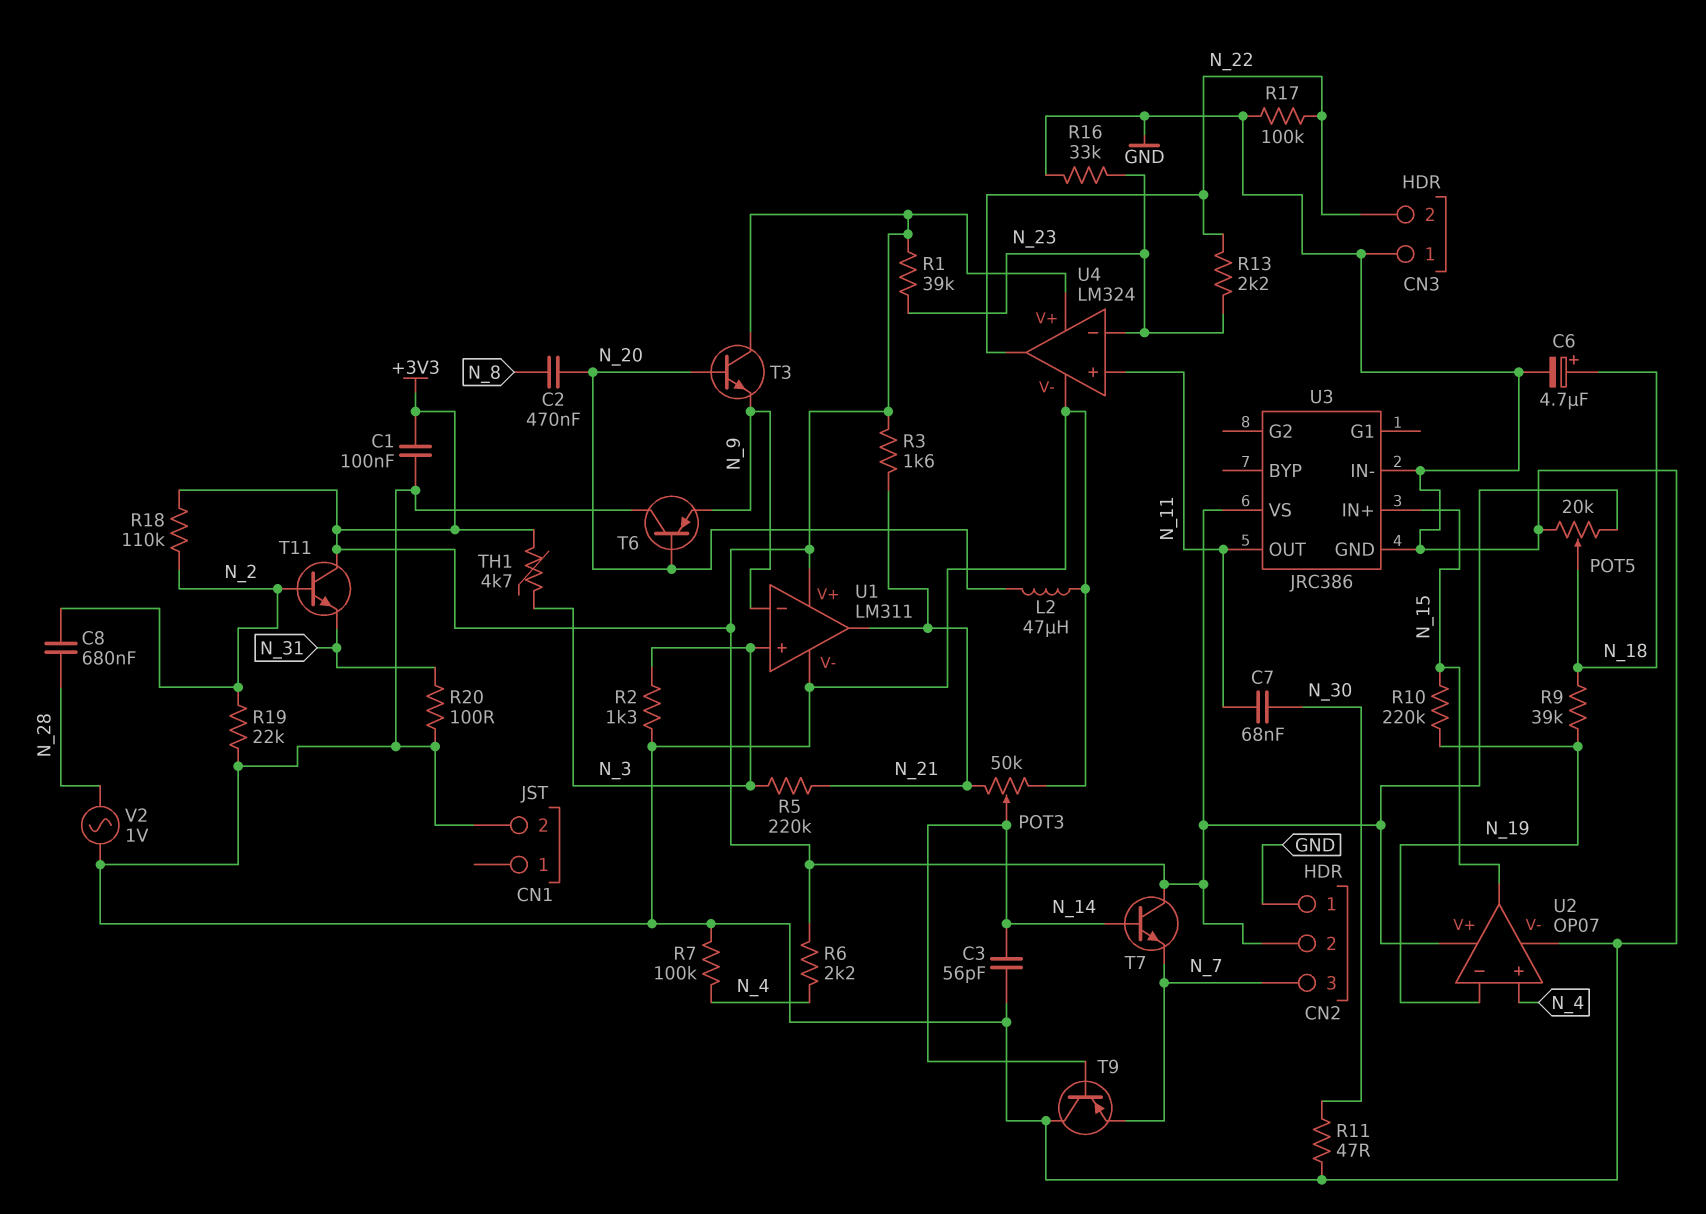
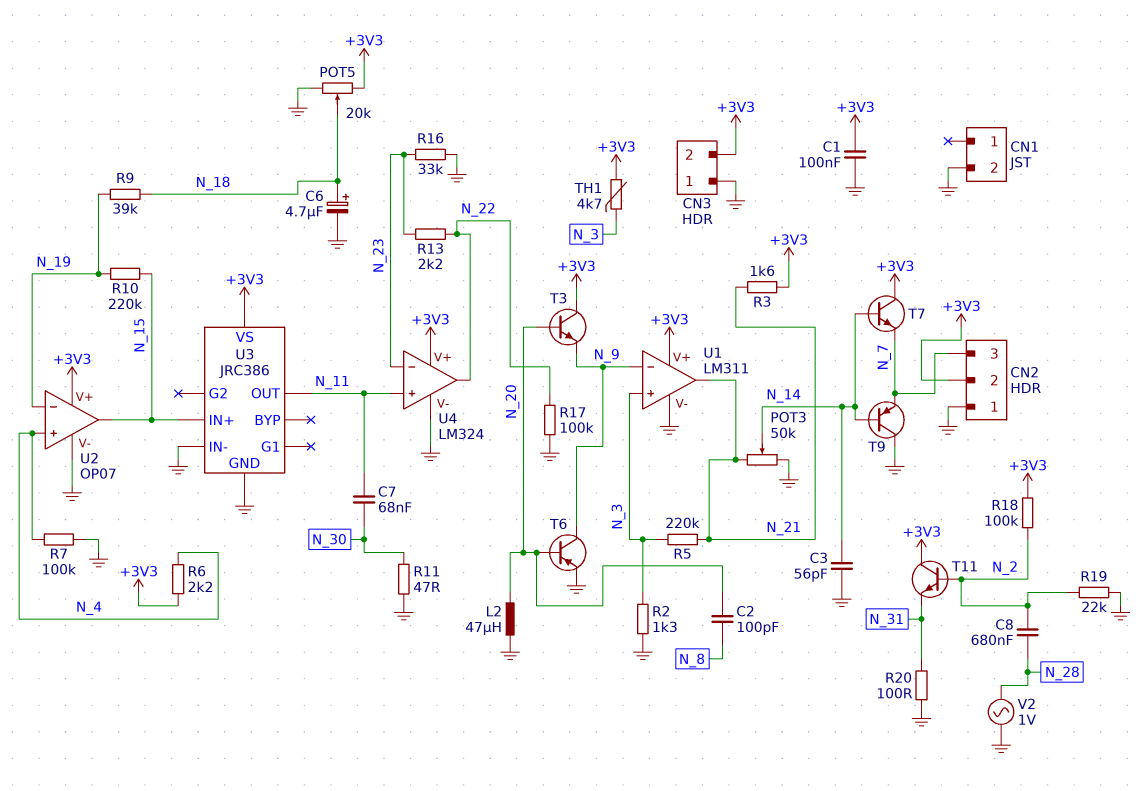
C2: 470nF (N_8, N_20) -> 100pF (N_8, N_20)
CN3 pin 2: N_22 -> +3V3
R1: 39k (+3V3, N_23) -> none
R18: 110k (+3V3, N_2) -> 100k (+3V3, N_2)
T6: PNP (B N_20, C GND, E N_9) -> PNP (B N_20, C N_9, E GND)

